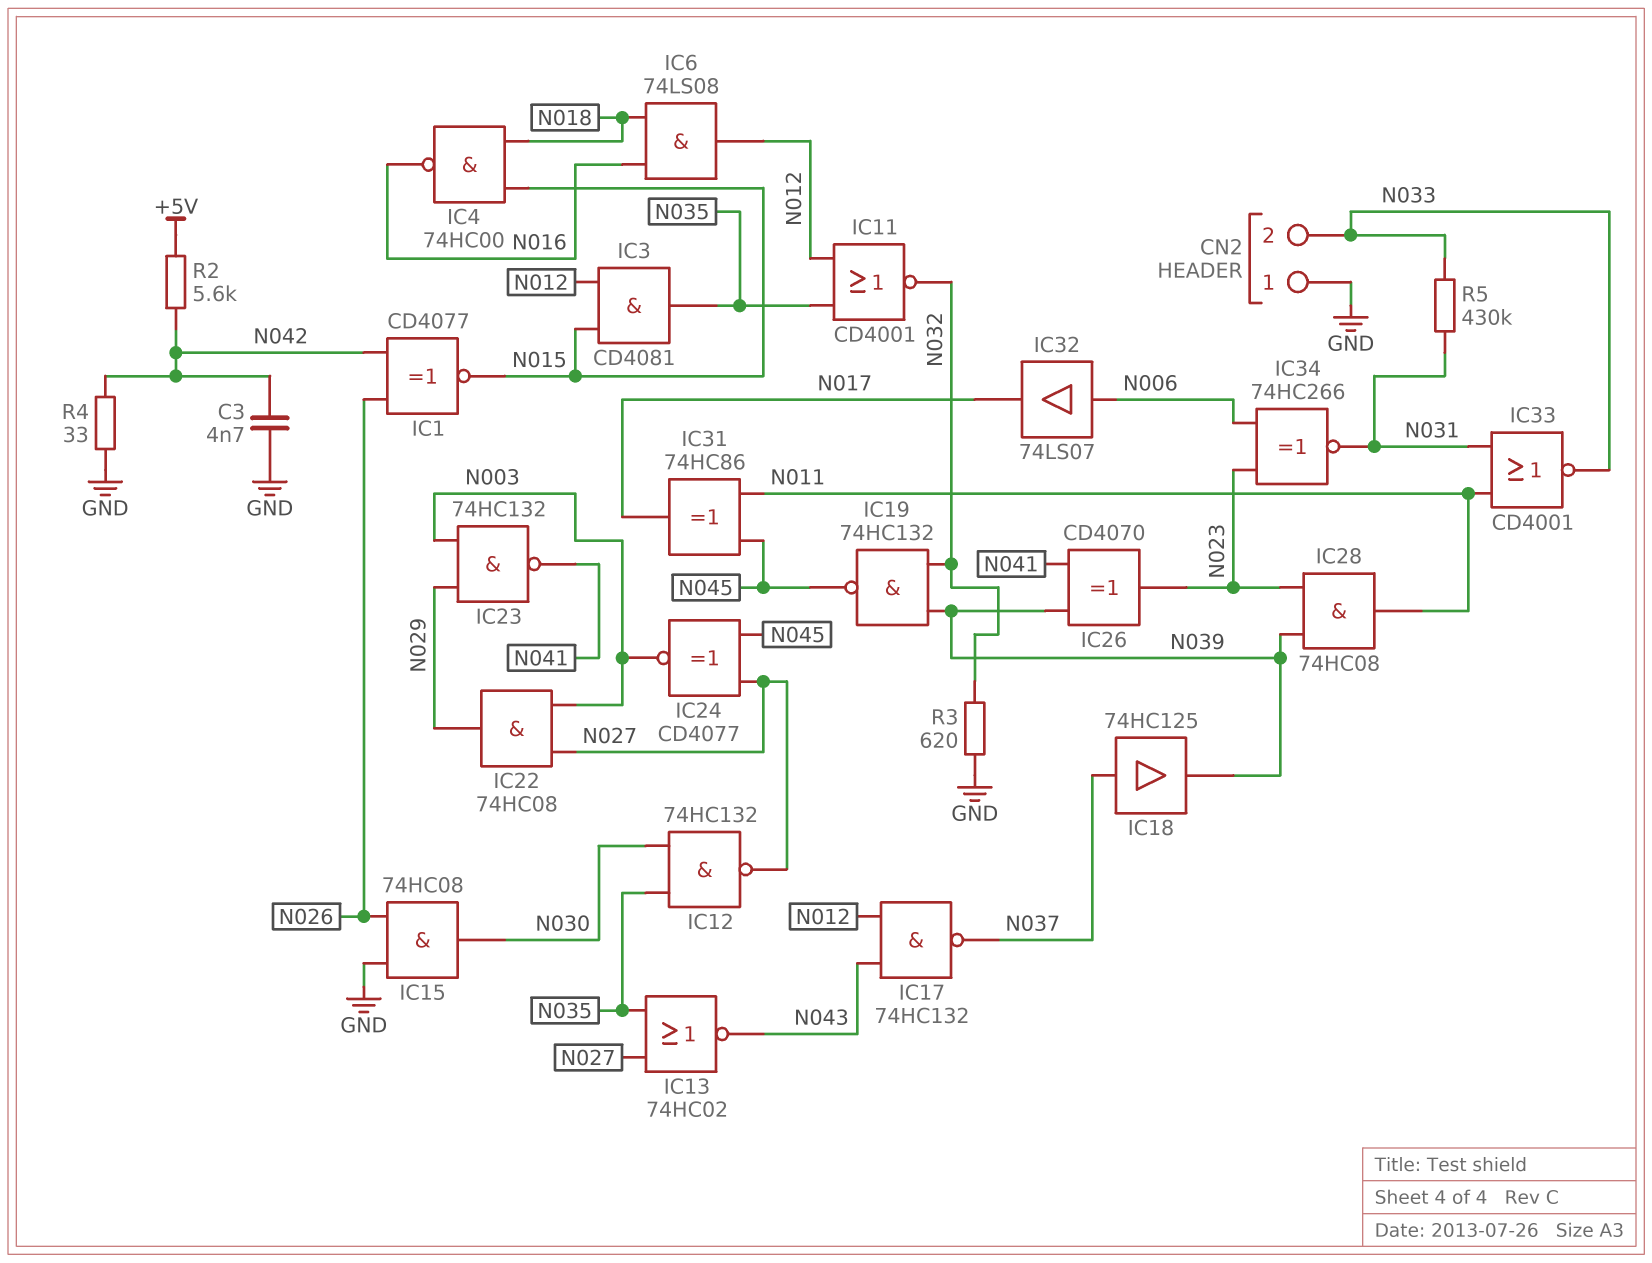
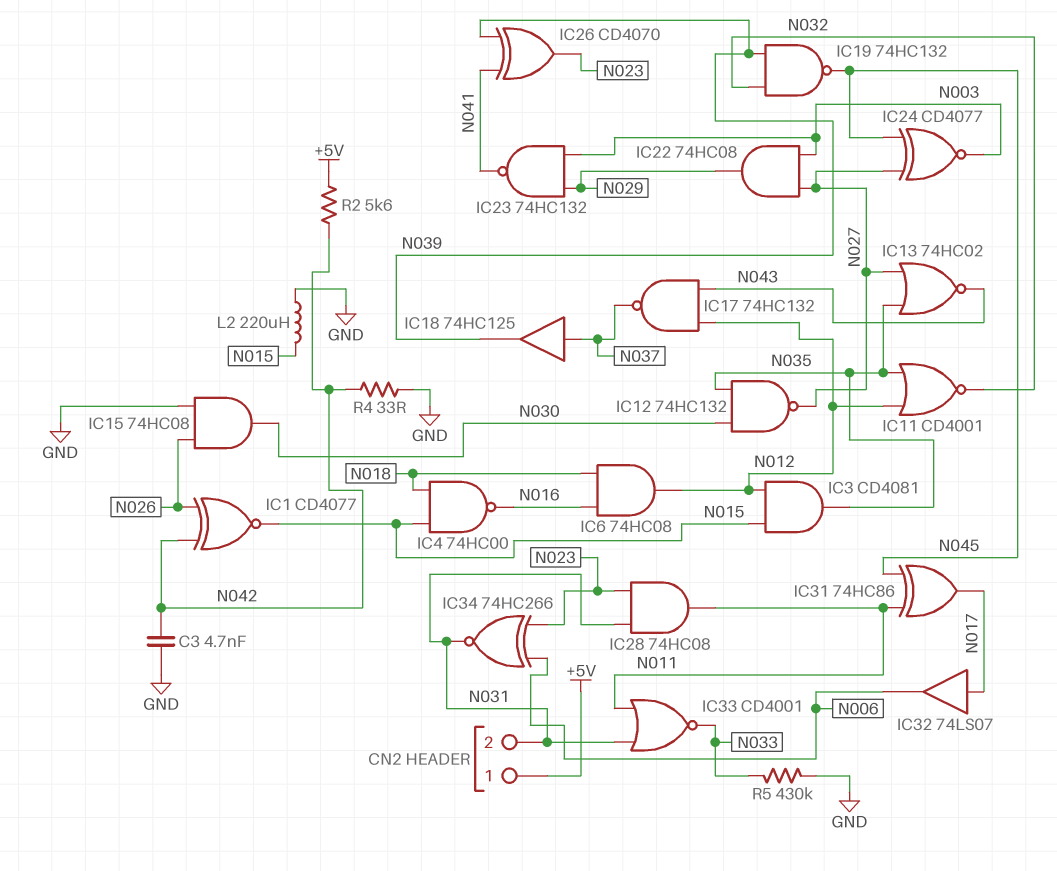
CN2 pin 1: GND -> +5V
CN2 pin 2: N033 -> N031
IC6: AND 74LS08 (in N016, in N018, out N012) -> AND 74HC08 (in N016, in N018, out N012)
IC28: AND 74HC08 (in N023, in N039, out N011) -> AND 74HC08 (in N023, in N031, out N011)
IC32: buffer 74LS07 (in N006, out N017) -> buffer 74LS07 (in N017, out N006)
L2: none -> 220uH (GND, N015)
R3: 620 (GND, N032) -> none
R5: 430k (N031, N033) -> 430k (GND, N033)

